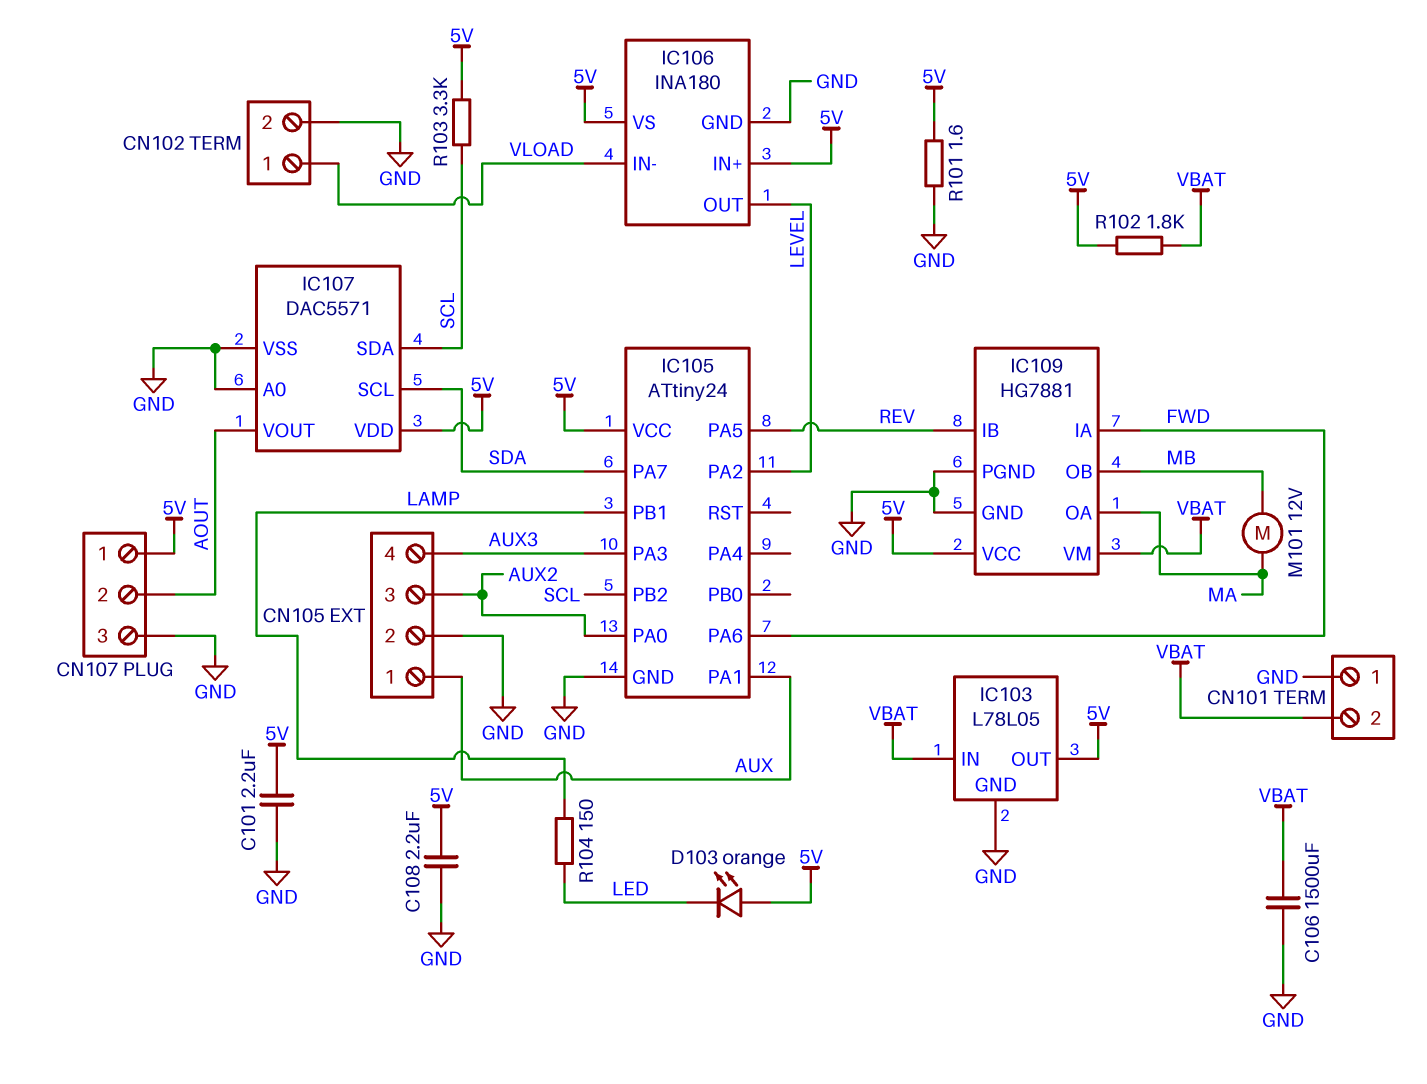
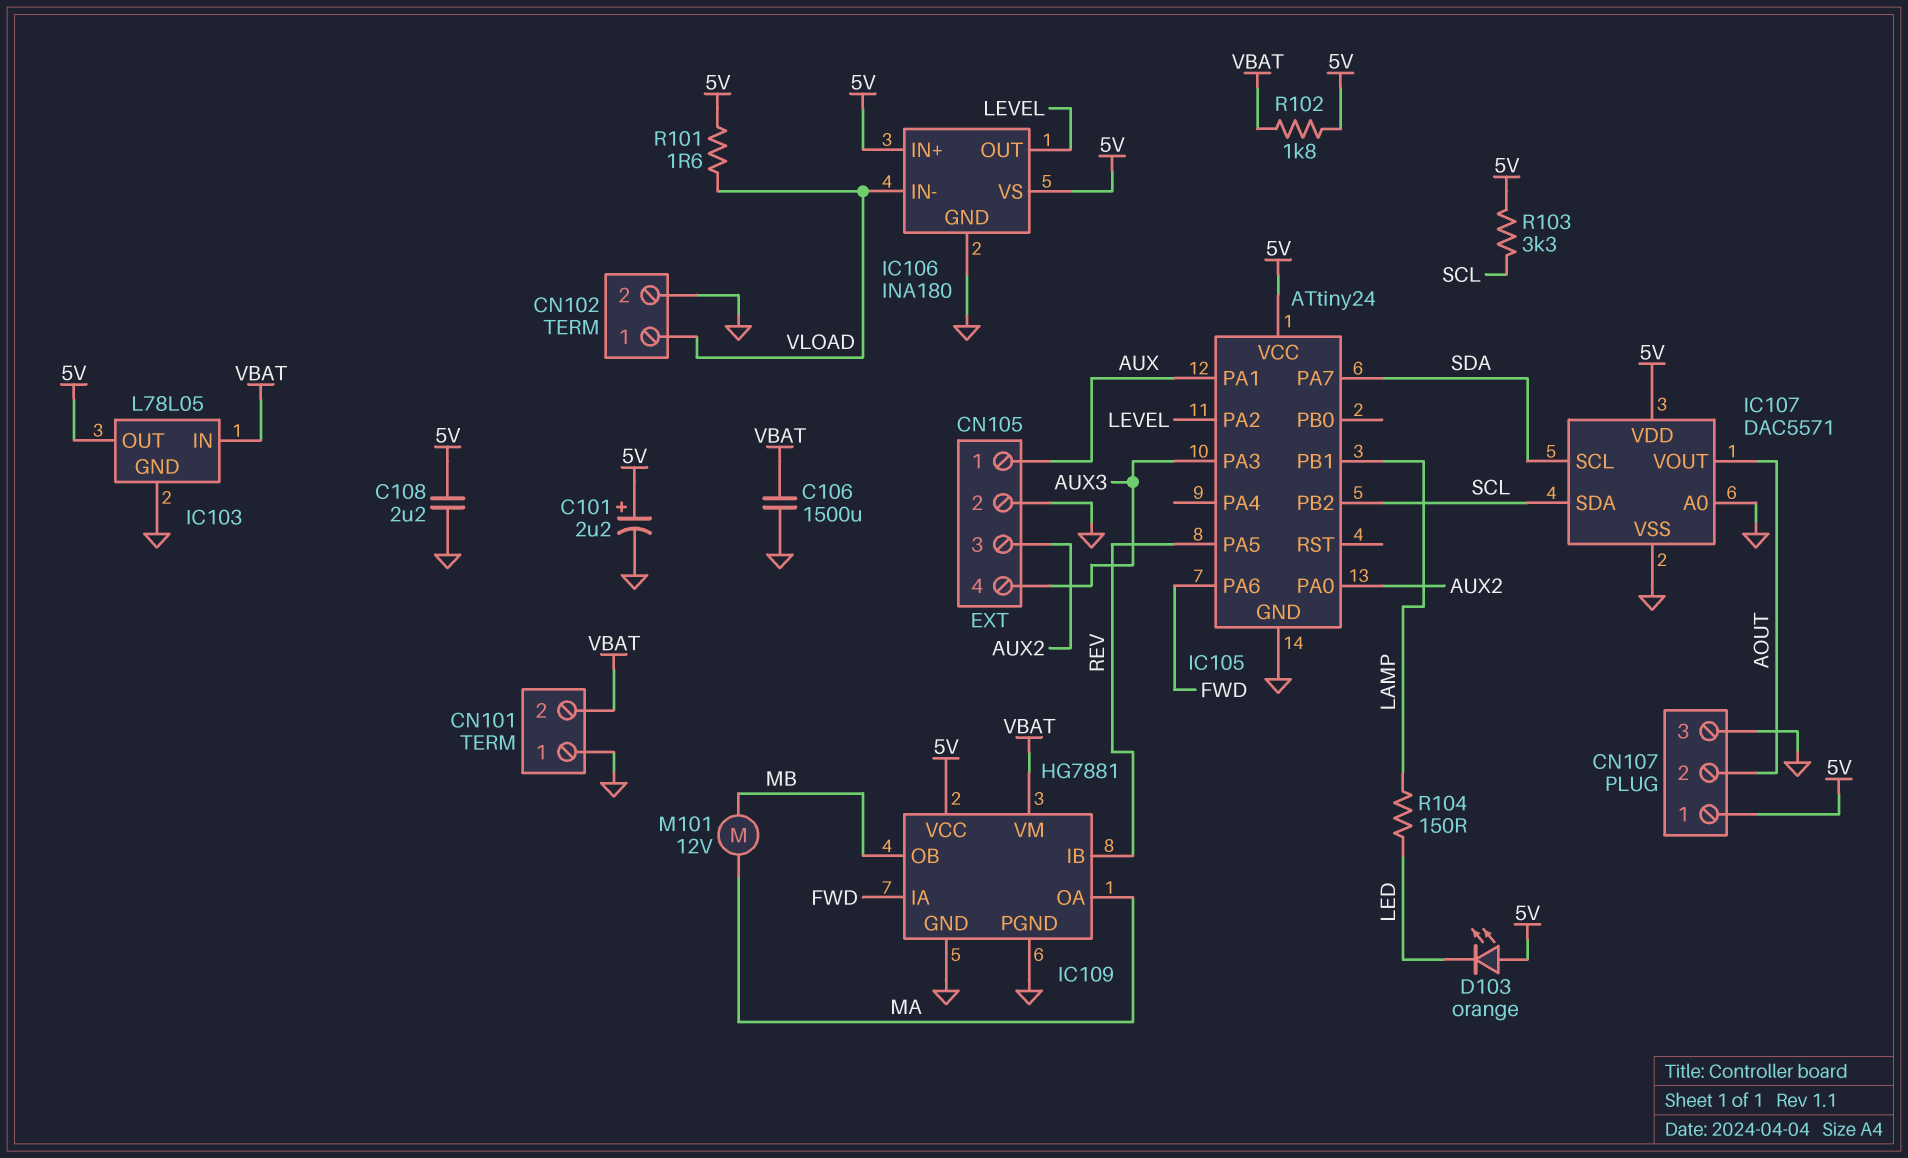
C101: 2.2uF (5V, GND) -> 2.2uF (plus 5V, minus GND)
R101: 1.6 (5V, GND) -> 1.6 (5V, VLOAD)

